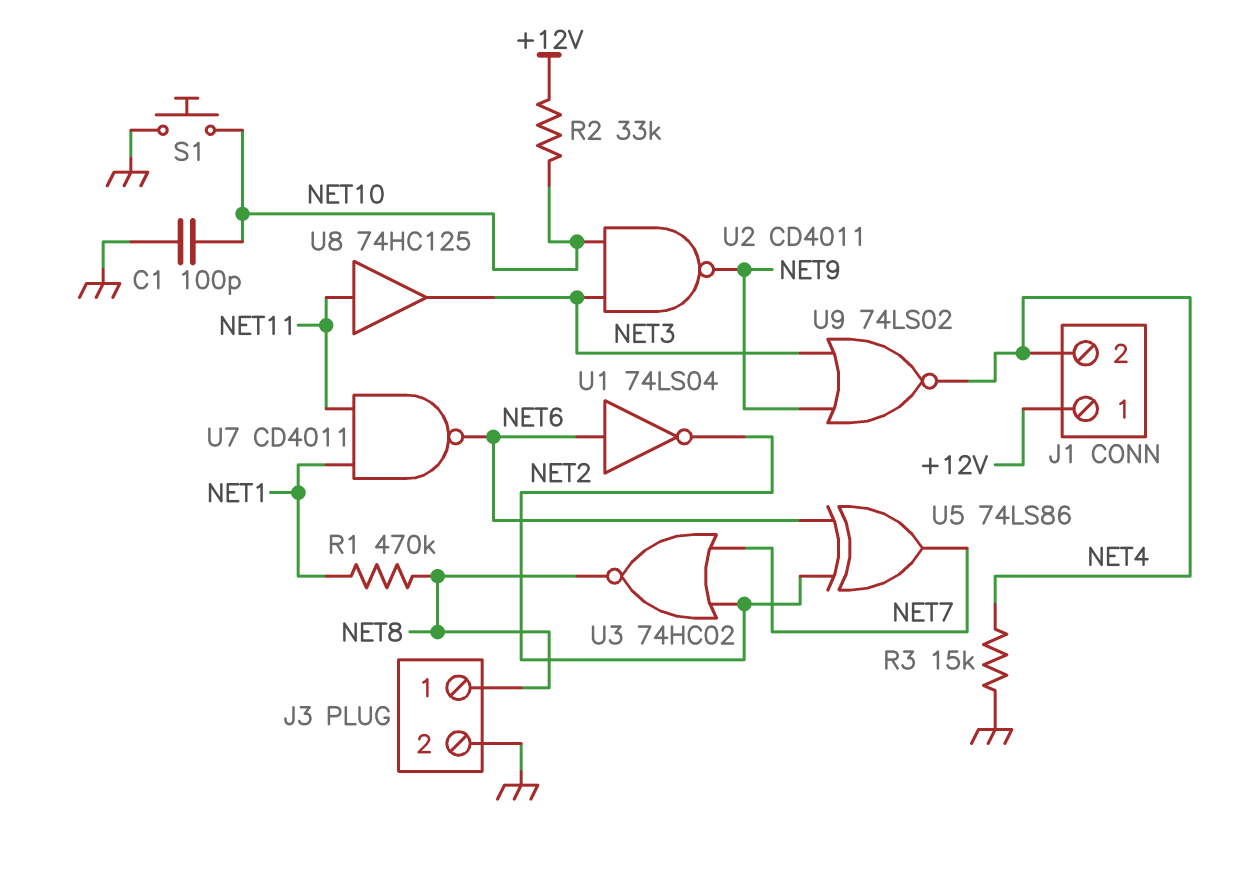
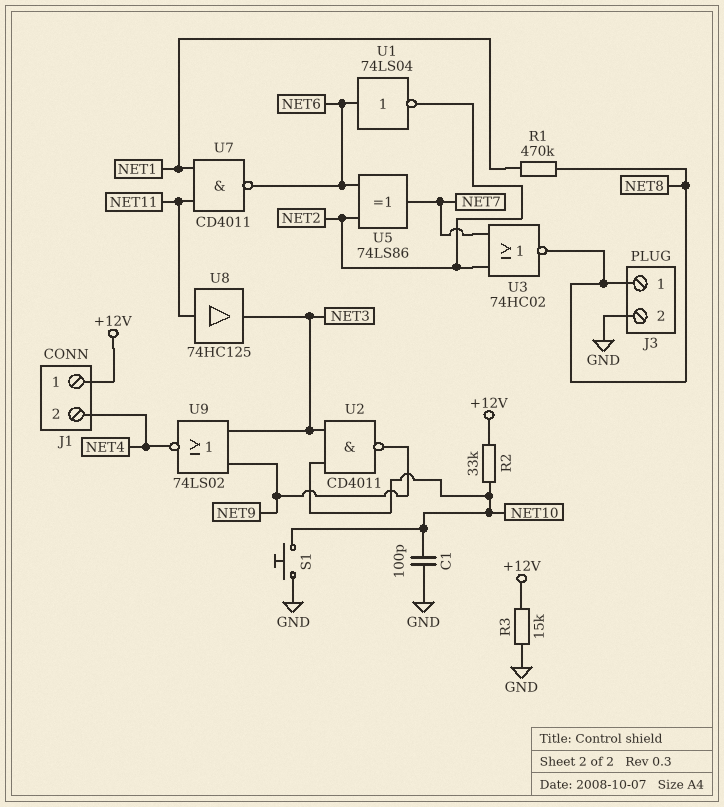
R3: 15k (GND, NET4) -> 15k (+12V, GND)

